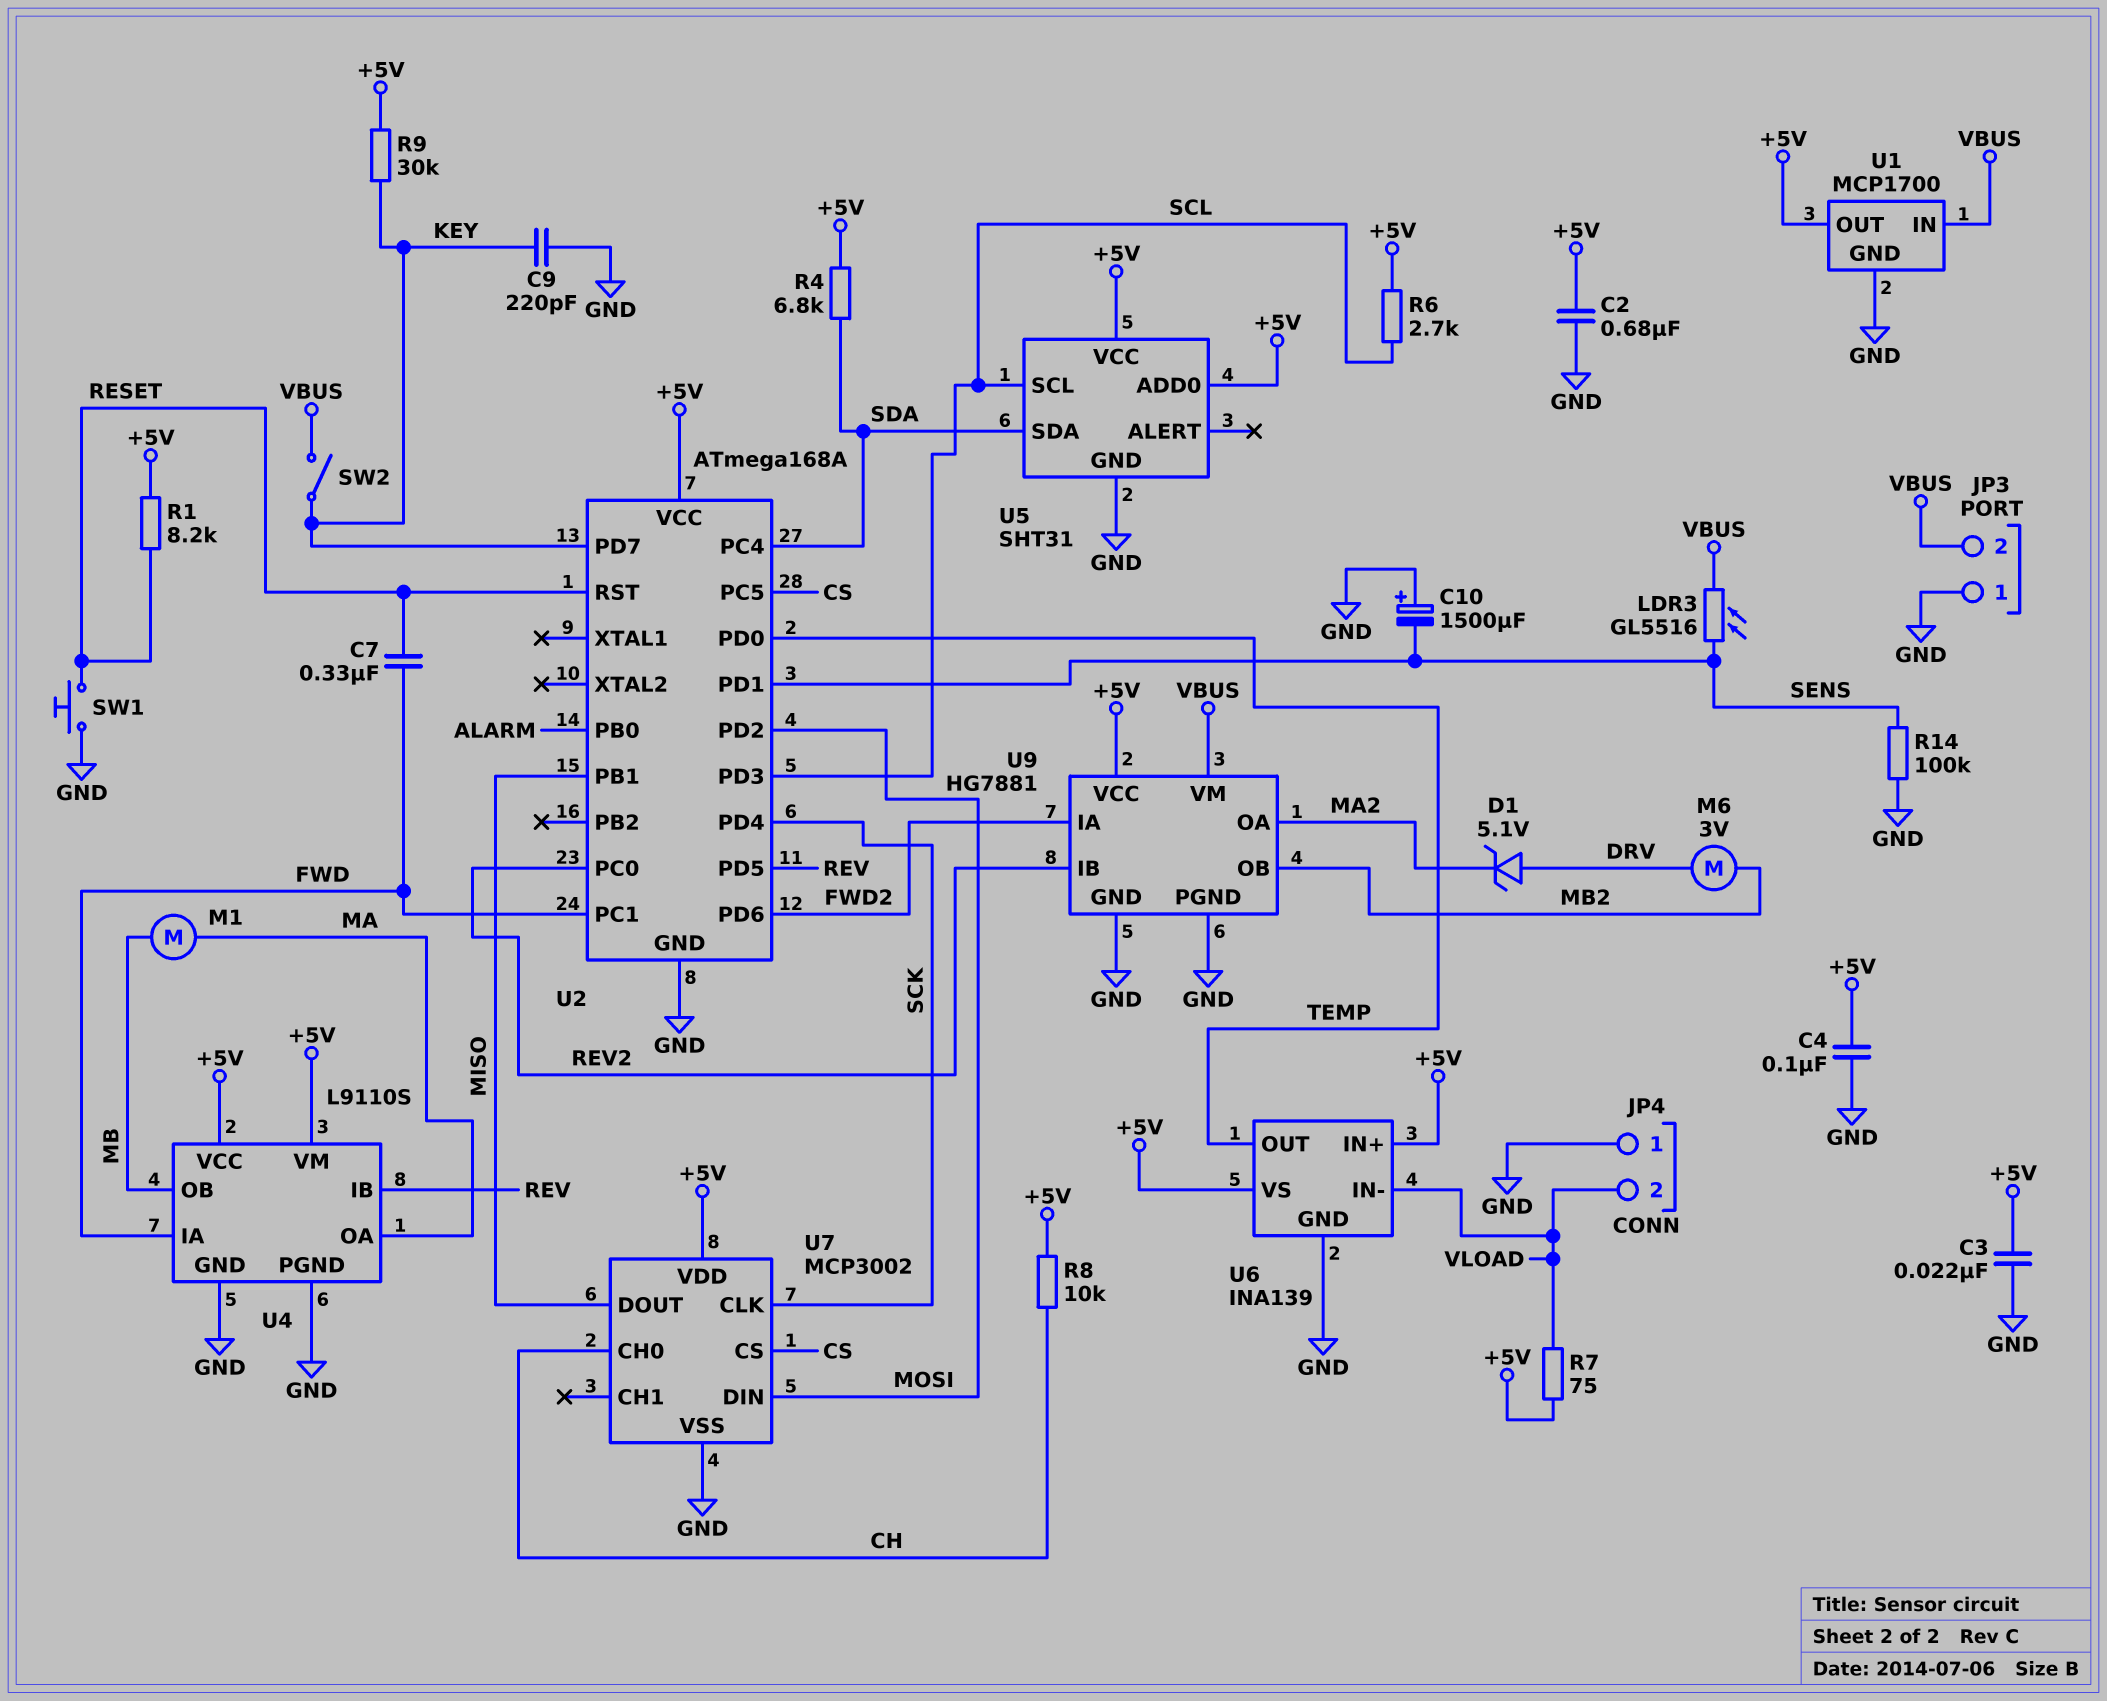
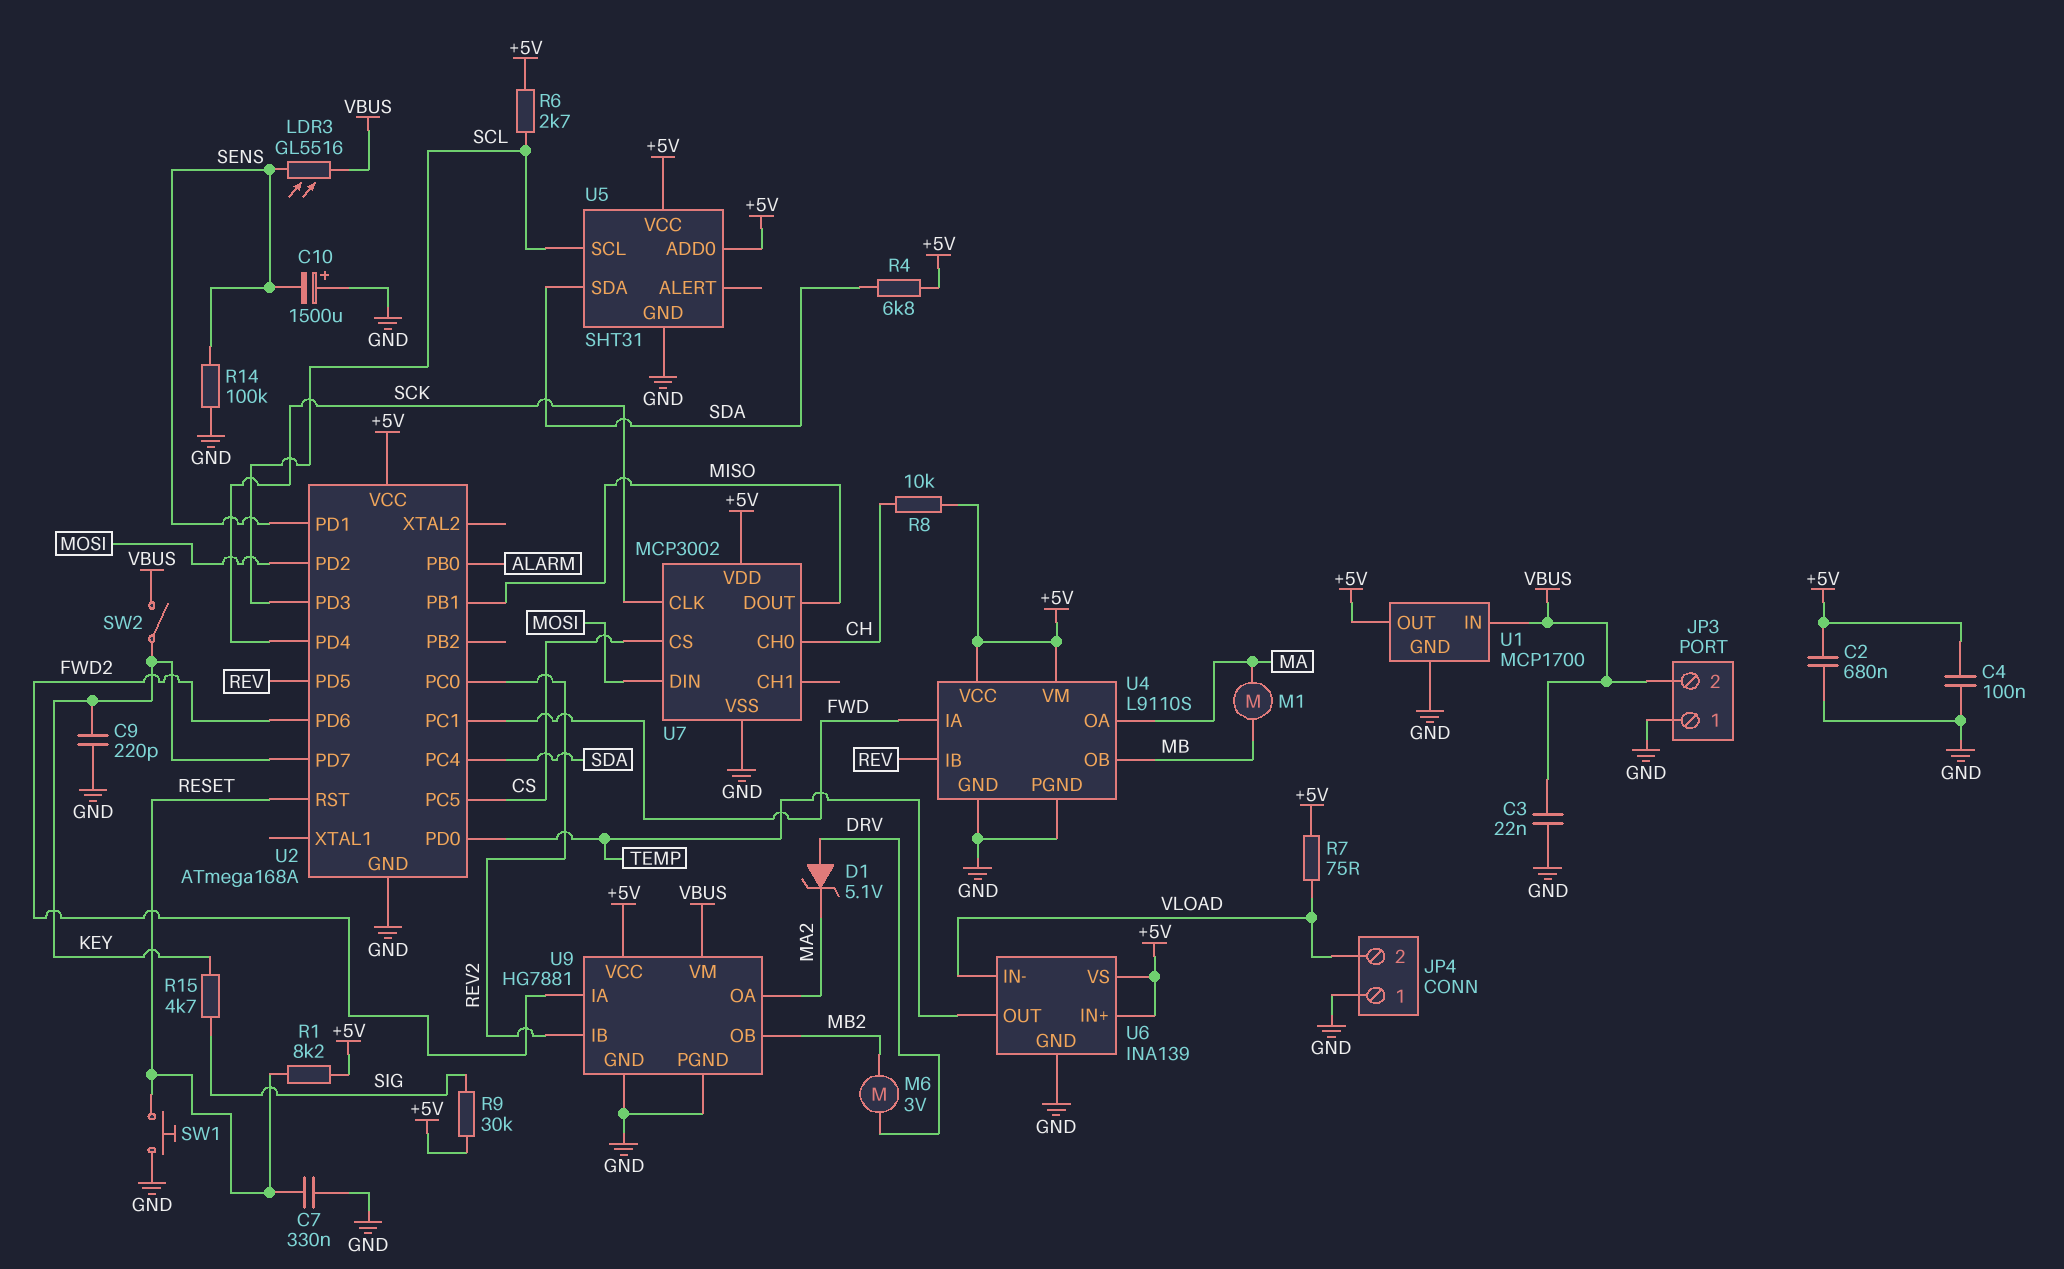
C3: 22nF (+5V, GND) -> 22nF (GND, VBUS)
C7: 330nF (FWD, RESET) -> 330nF (GND, RESET)
R9: 30k (+5V, KEY) -> 30k (+5V, SIG)
R15: none -> 4.7k (KEY, SIG)

